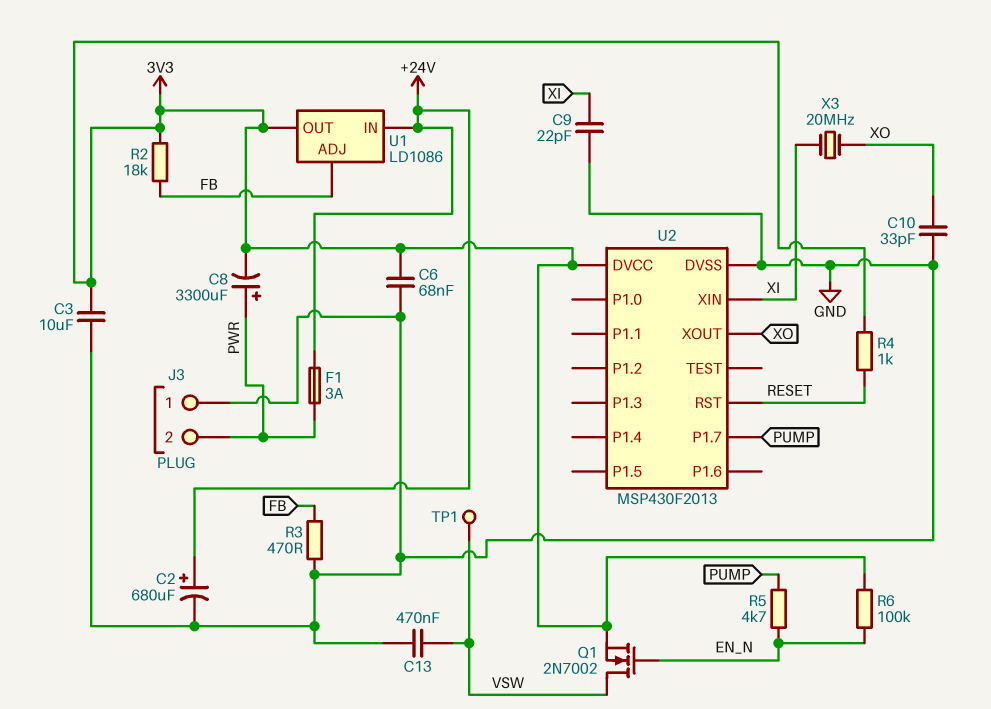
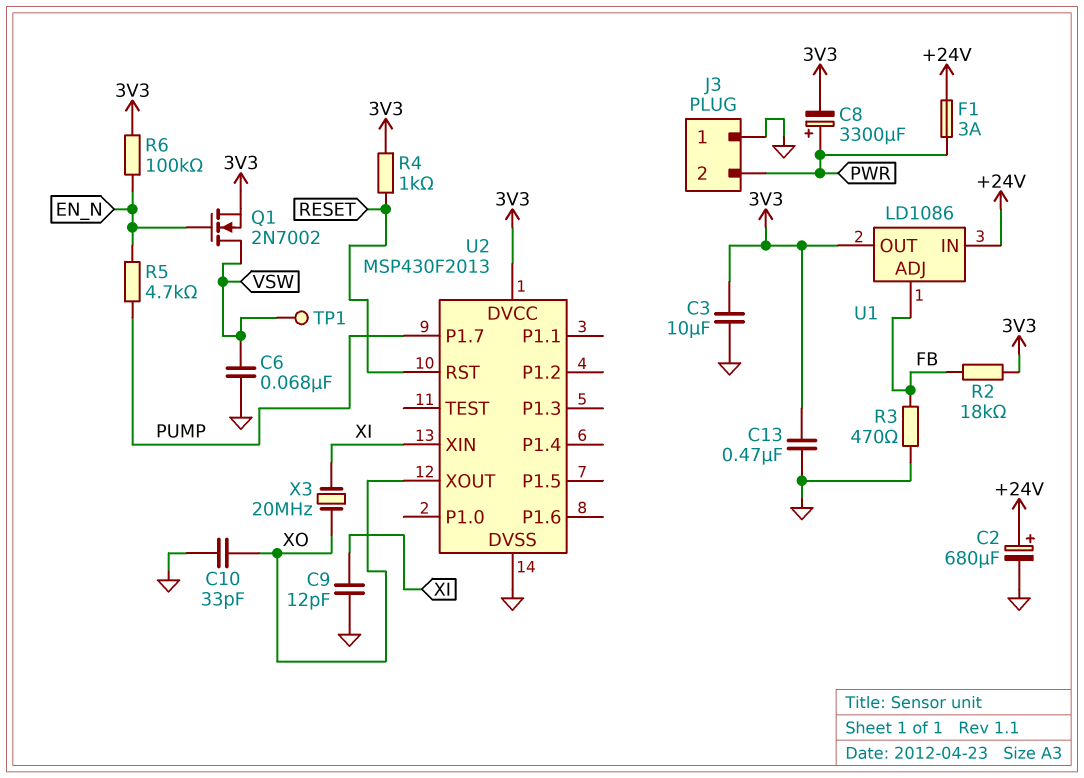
C6: 68nF (3V3, GND) -> 68nF (GND, VSW)
C9: 22pF (GND, XI) -> 12pF (GND, XI)
C13: 470nF (GND, VSW) -> 470nF (3V3, GND)

